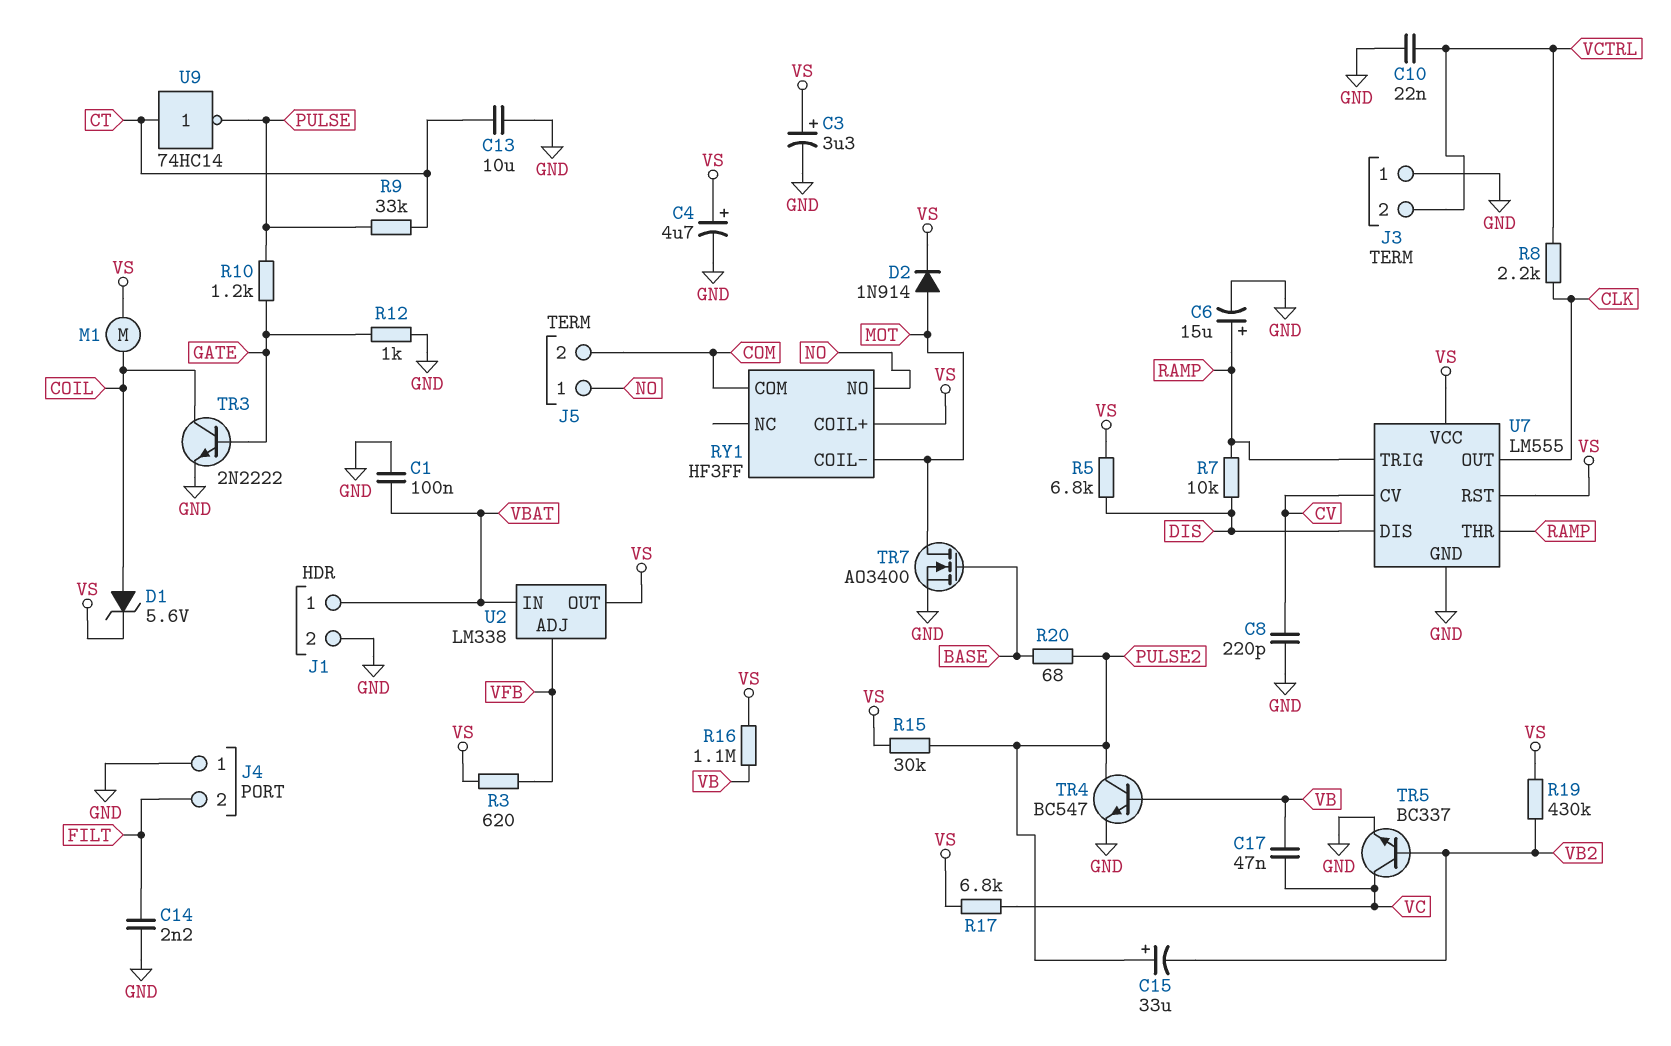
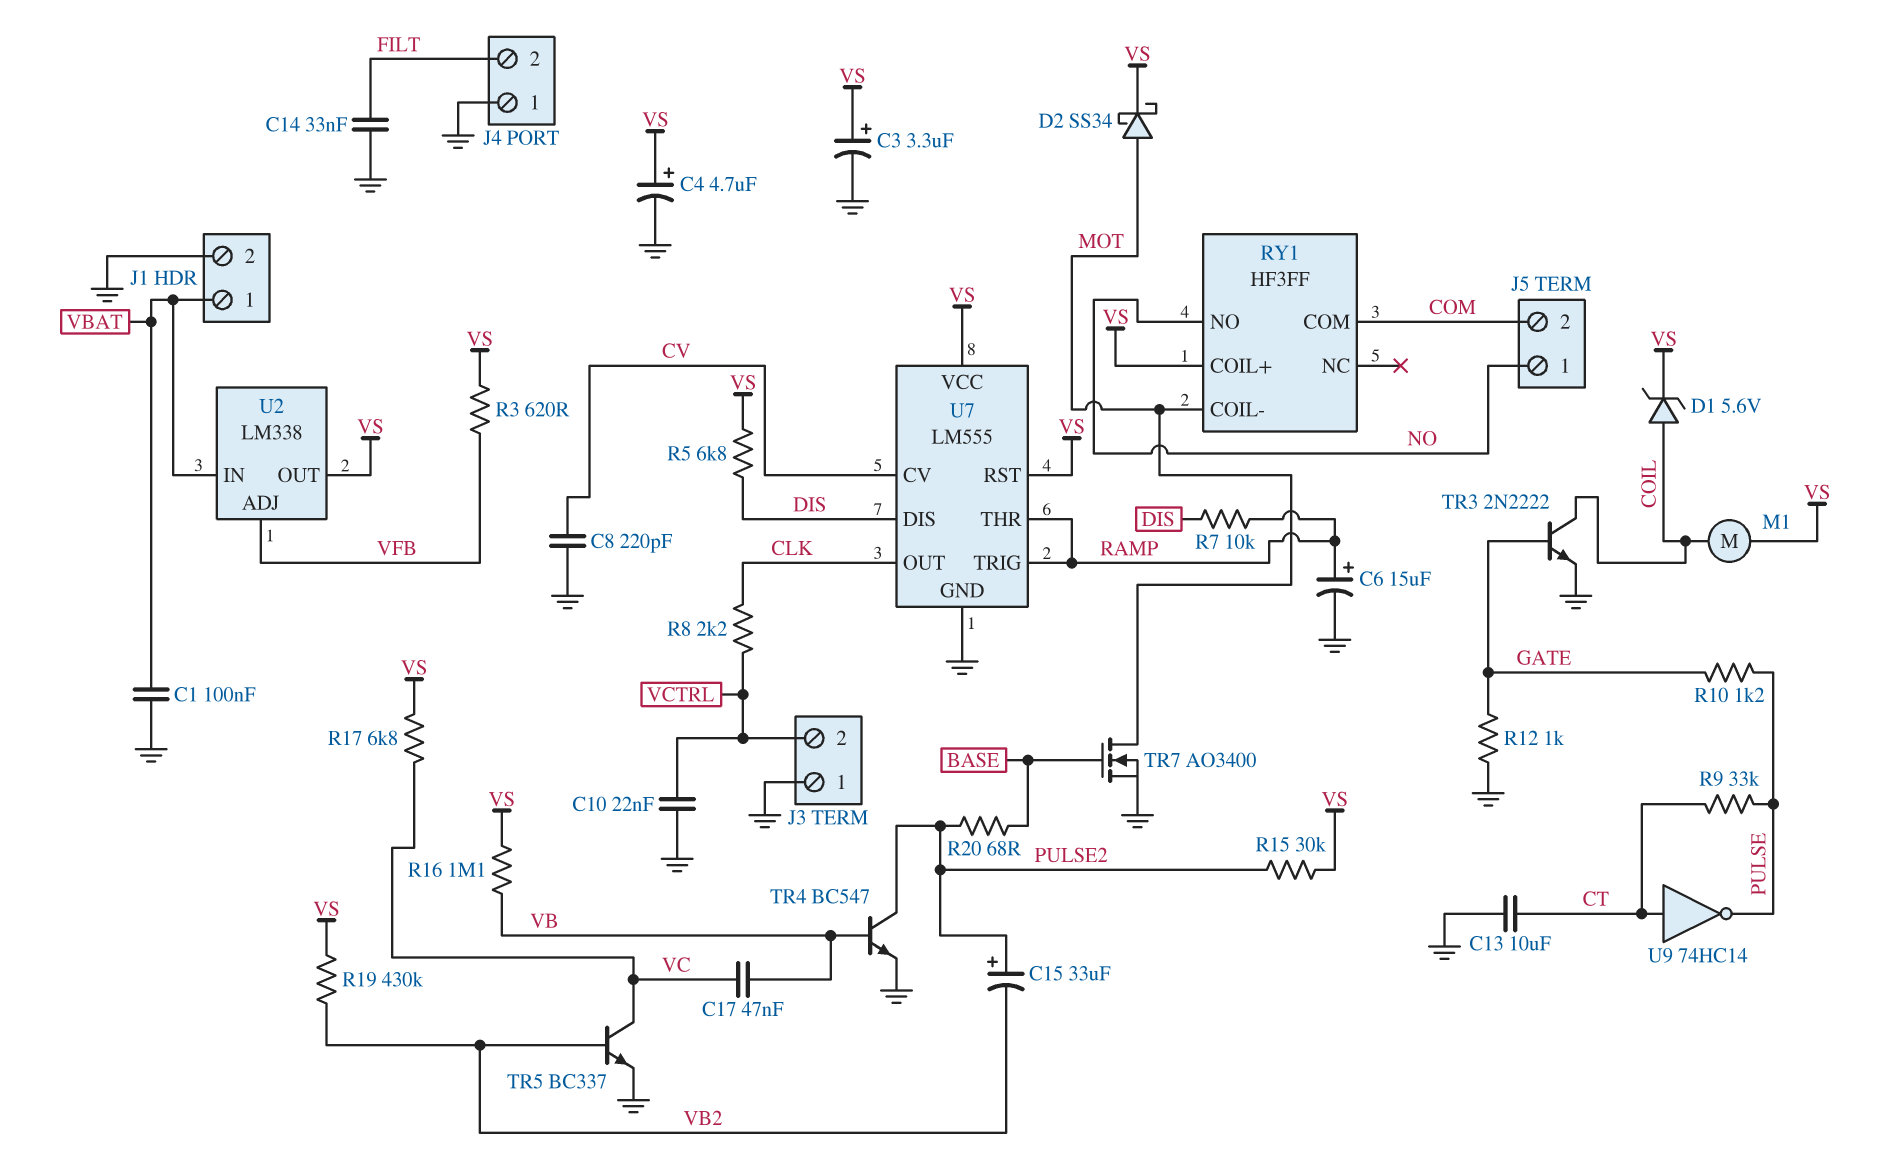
C14: 2.2nF (FILT, GND) -> 33nF (FILT, GND)
D2: diode 1N914 (A MOT, K VS) -> schottky SS34 (A MOT, K VS)

